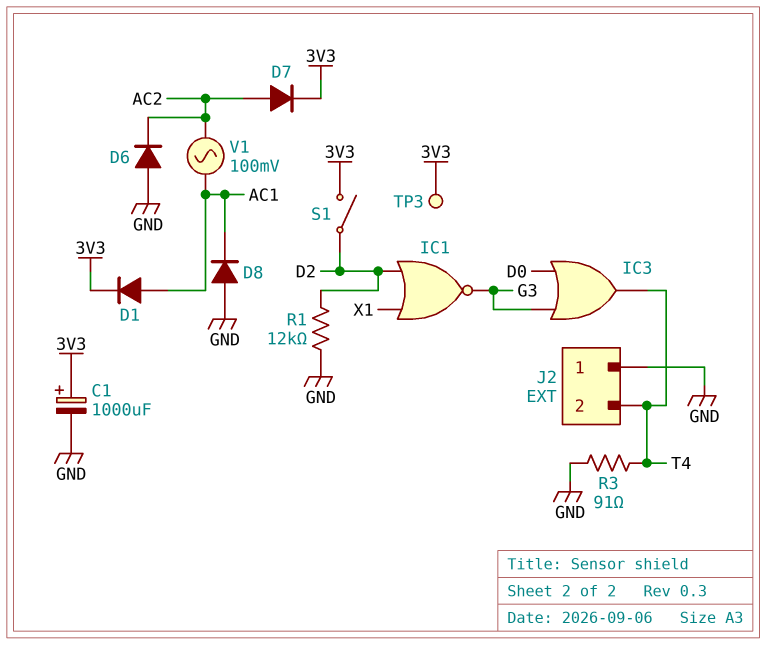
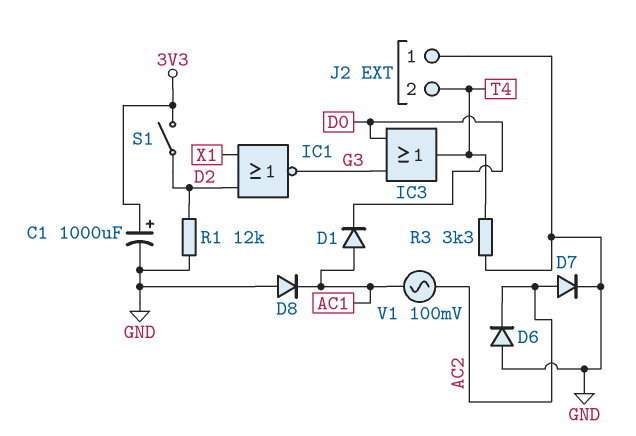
D1: diode (A AC1, K 3V3) -> diode (A AC1, K D0)
D7: diode (A AC2, K 3V3) -> diode (A AC2, K GND)
R3: 91 (GND, T4) -> 3.3k (GND, T4)
TP3: test point (3V3) -> none

